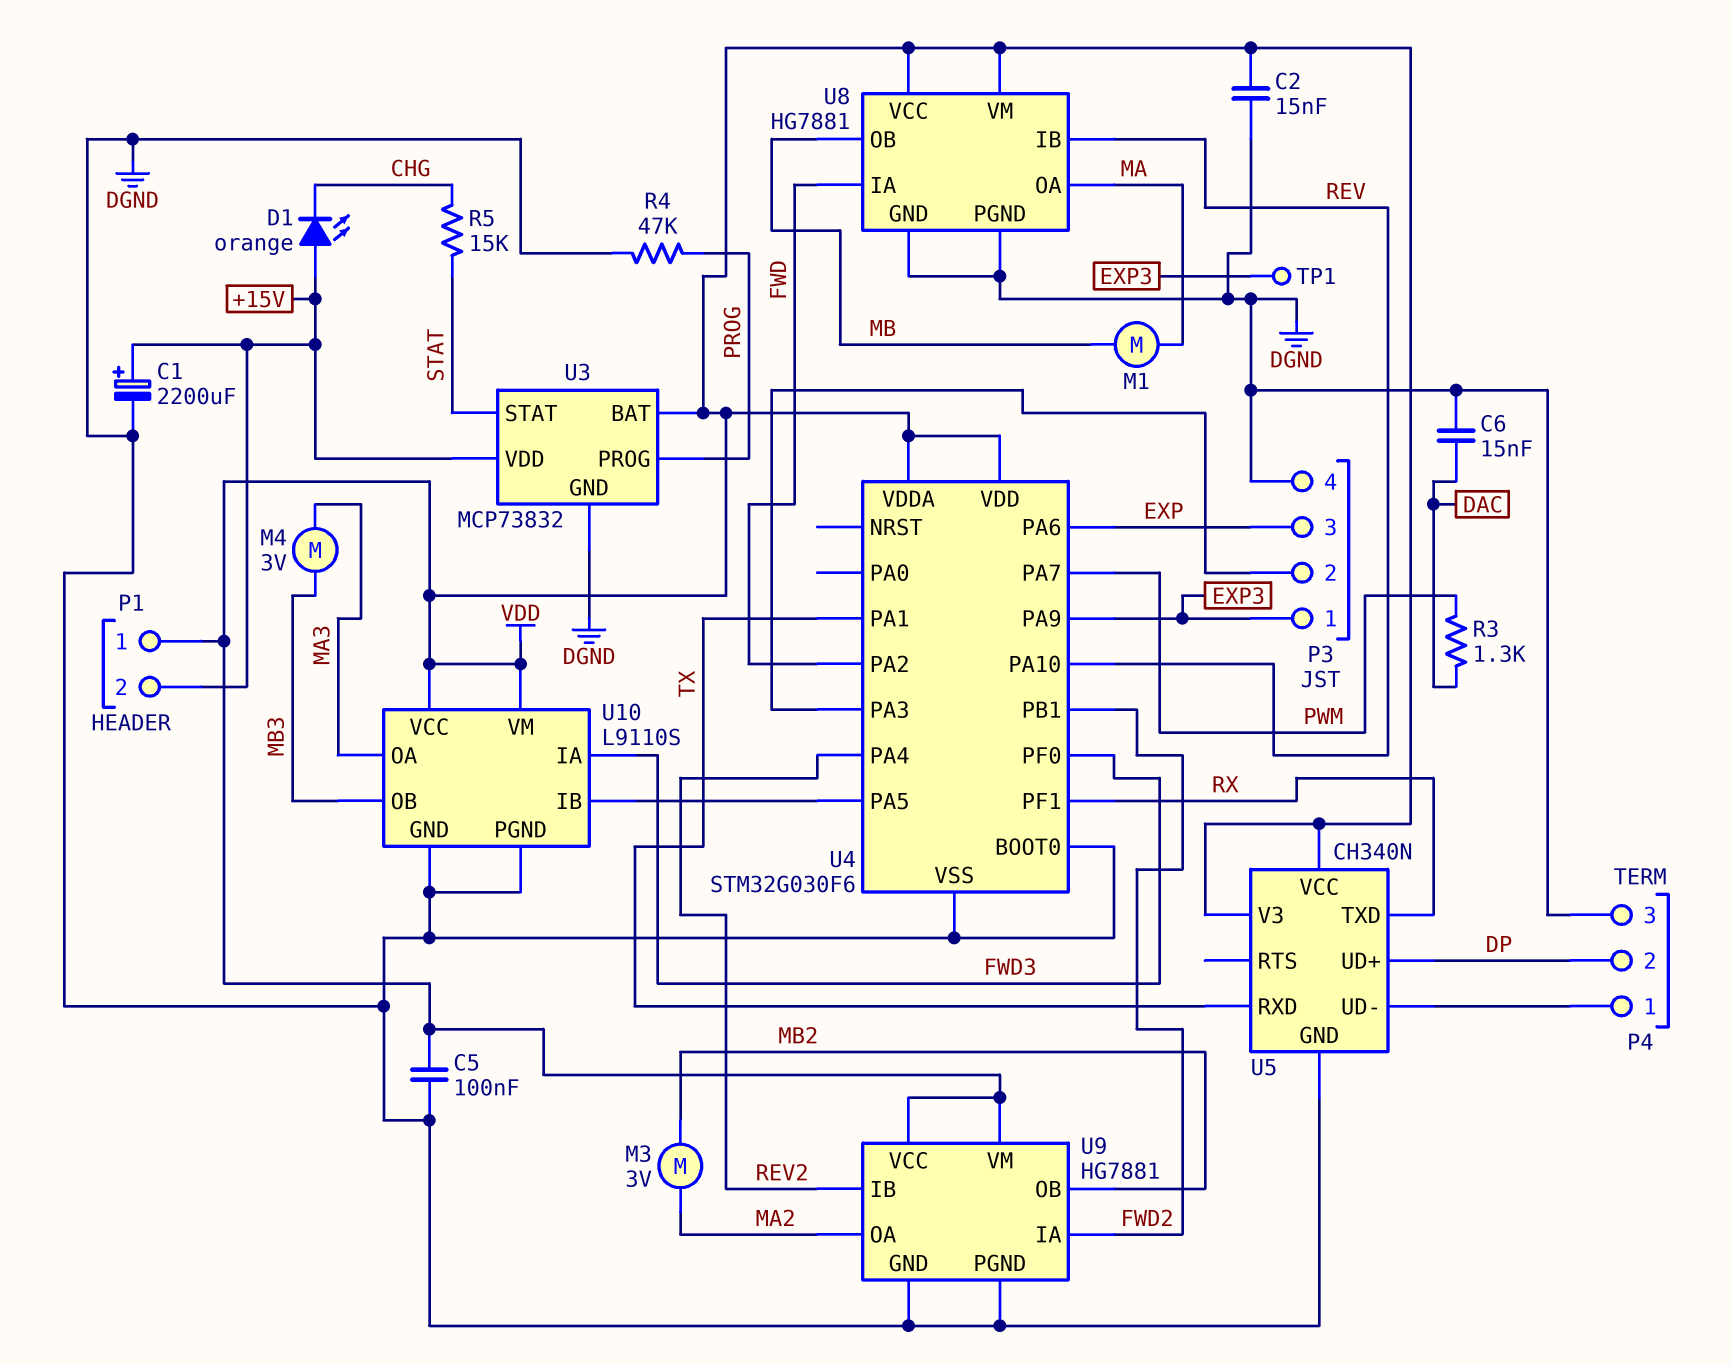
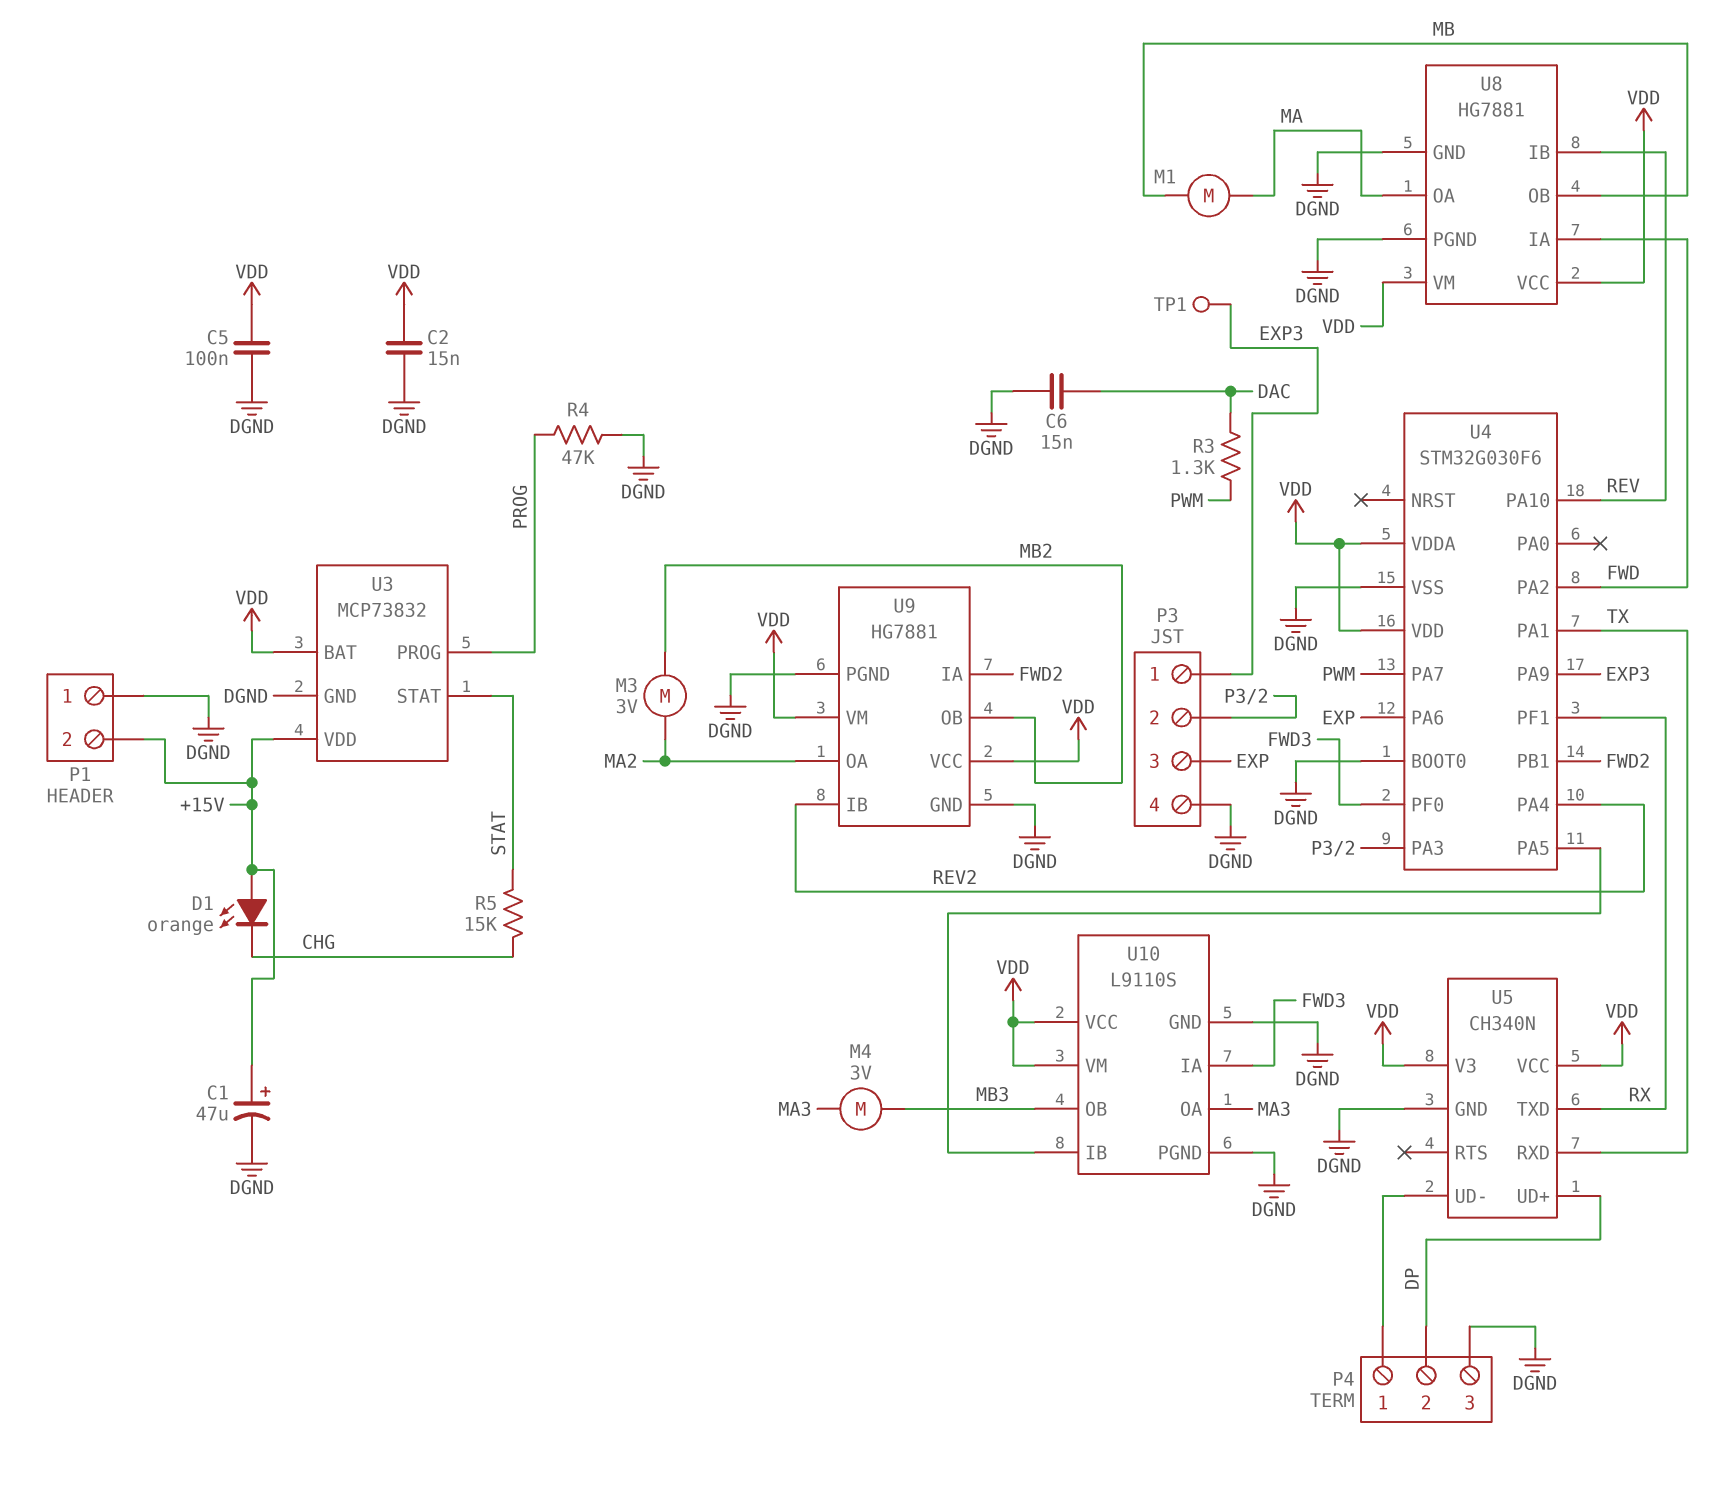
C1: 2200uF (plus +15V, minus DGND) -> 47uF (plus +15V, minus DGND)
P1 pin 1: VDD -> DGND

